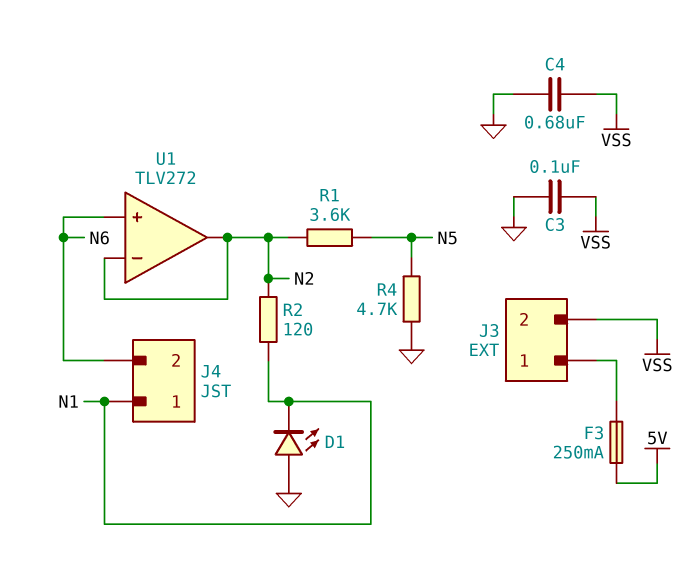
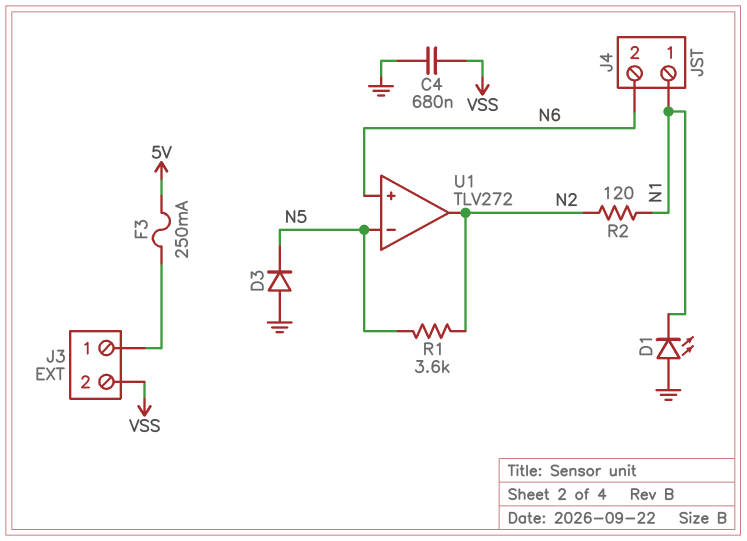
C3: 100nF (GND, VSS) -> none
D3: none -> diode (A GND, K N5)
R4: 4.7k (GND, N5) -> none
U1 pin in-: N2 -> N5

